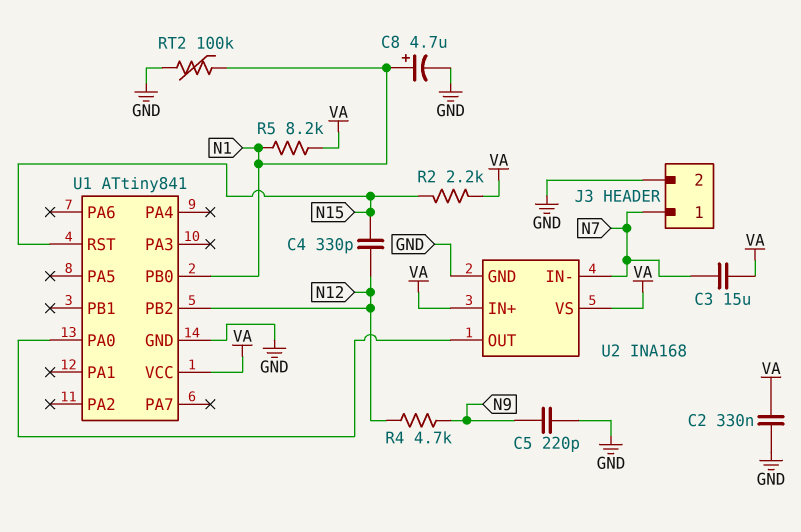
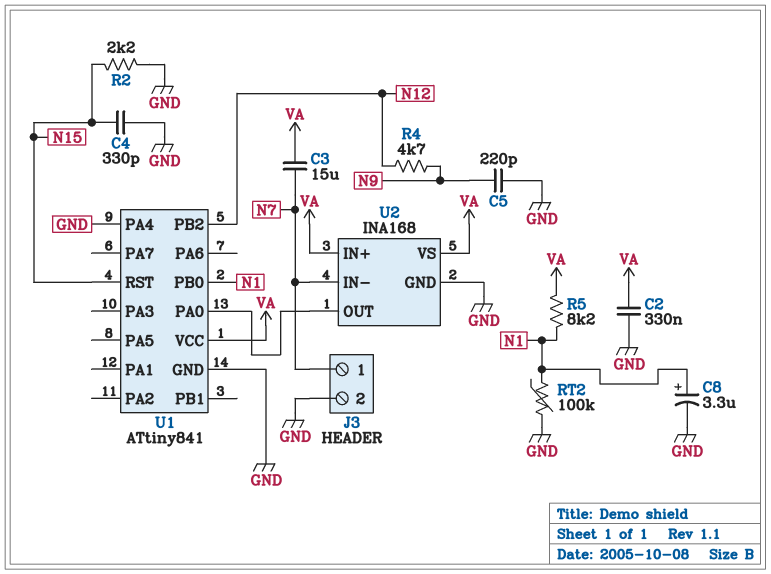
C4: 330pF (N12, N15) -> 330pF (GND, N15)
C8: 4.7uF (plus N1, minus GND) -> 3.3uF (plus N1, minus GND)
R2: 2.2k (N15, VA) -> 2.2k (GND, N15)
U1 pin PA4: none -> GND

